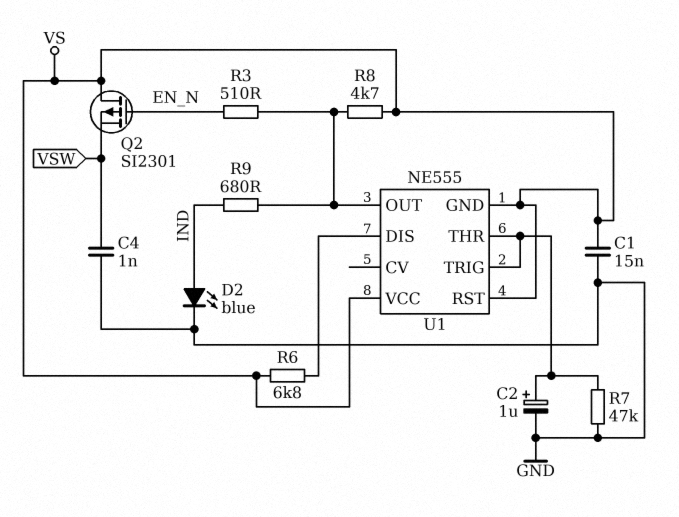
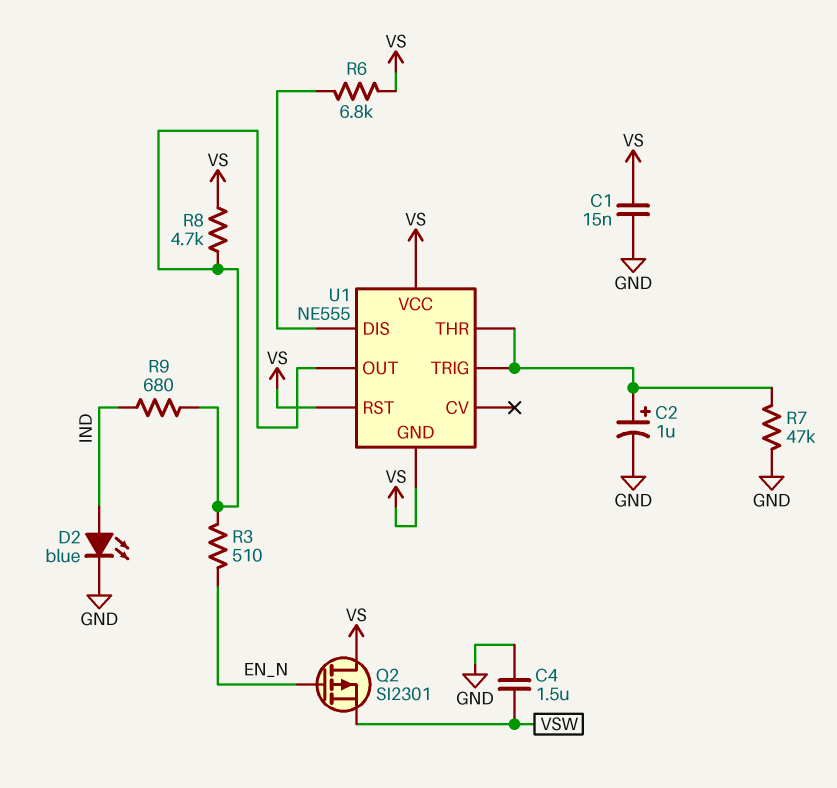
C4: 1nF (GND, VSW) -> 1.5uF (GND, VSW)

